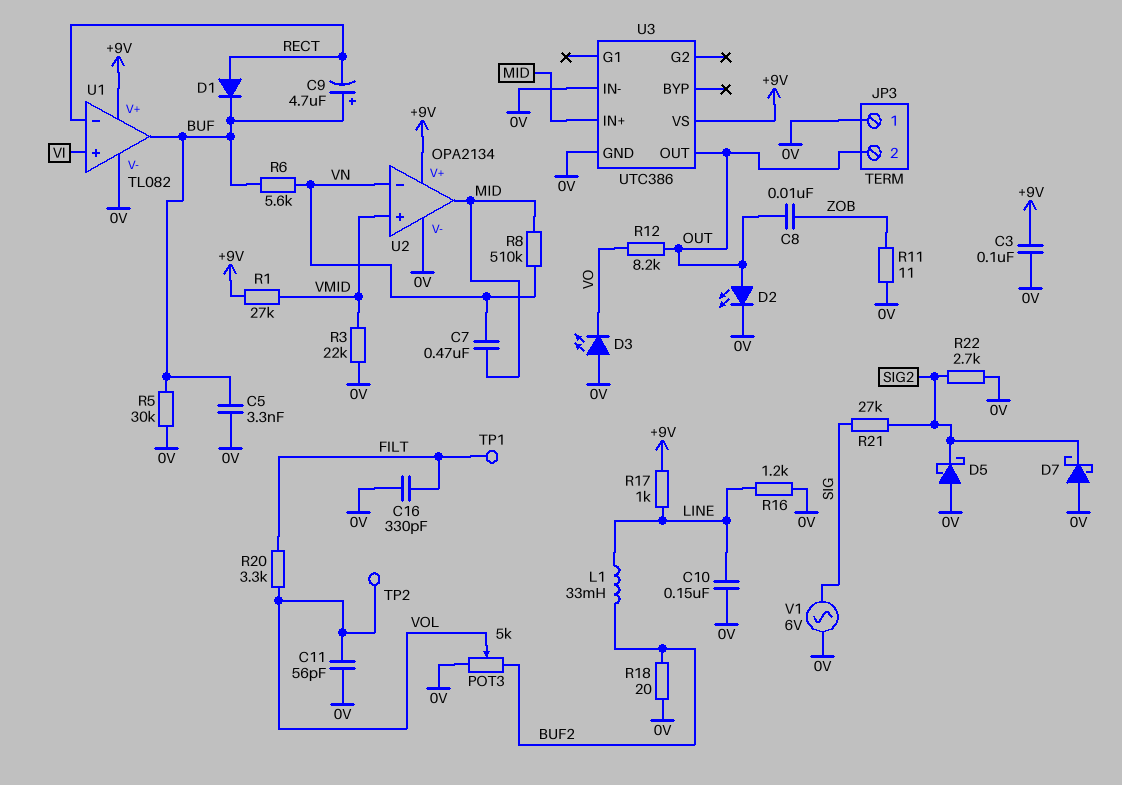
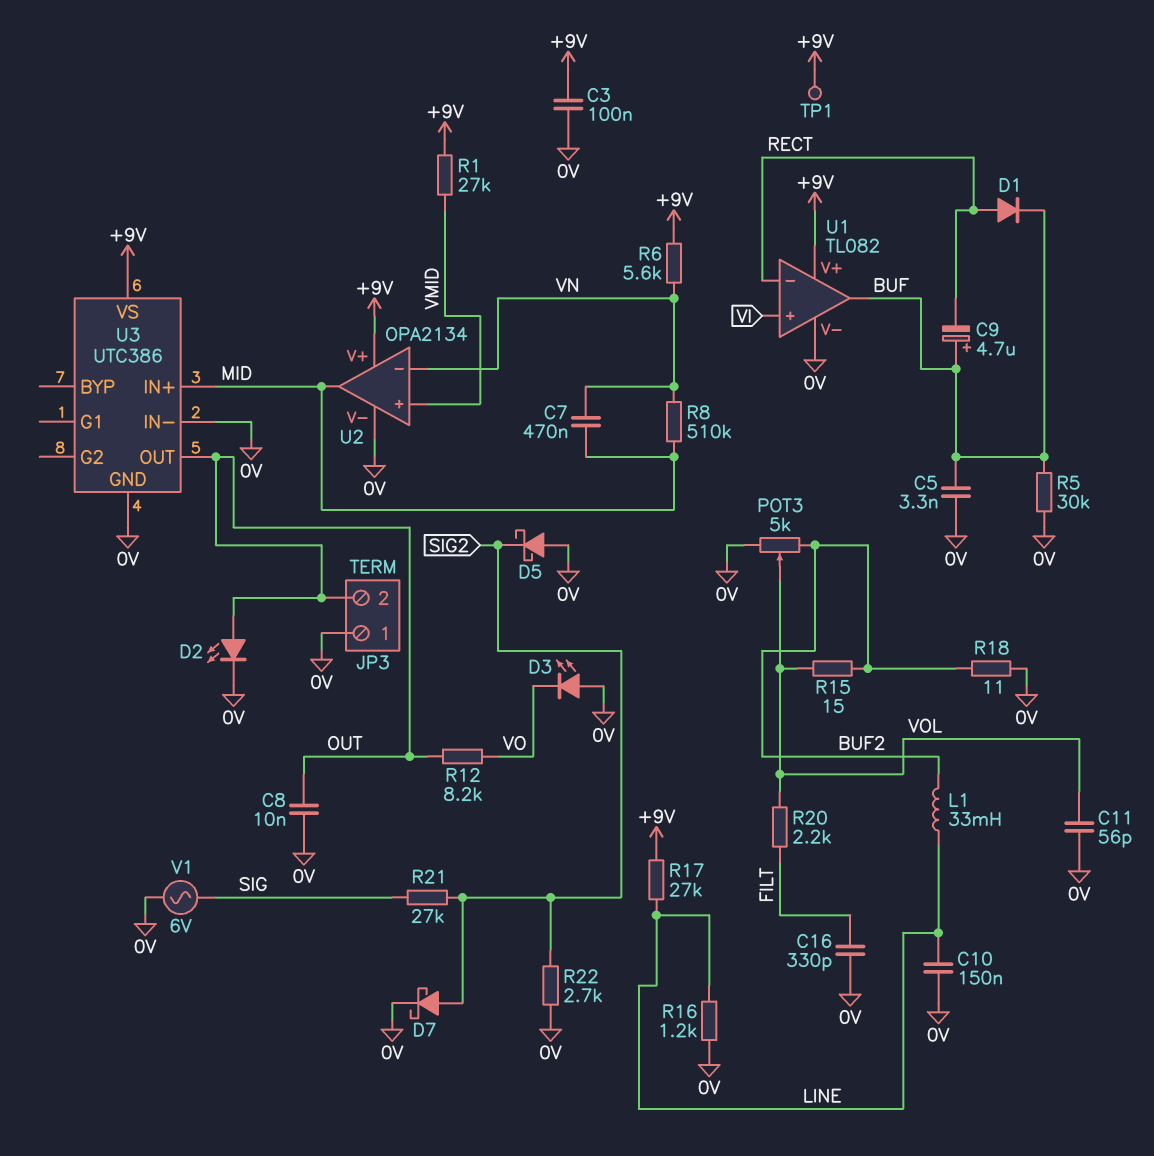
C8: 10nF (OUT, ZOB) -> 10nF (0V, OUT)
D7: schottky (A 0V, K SIG2) -> schottky (A SIG2, K 0V)
R3: 22k (0V, VMID) -> none
R6: 5.6k (BUF, VN) -> 5.6k (+9V, VN)
R11: 11 (0V, ZOB) -> none
R15: none -> 15 (BUF2, VOL)
R17: 1k (+9V, LINE) -> 27k (+9V, LINE)
R18: 20 (0V, BUF2) -> 11 (0V, BUF2)
R20: 3.3k (FILT, VOL) -> 2.2k (FILT, VOL)
TP1: test point (FILT) -> test point (+9V)
TP2: test point (VOL) -> none

